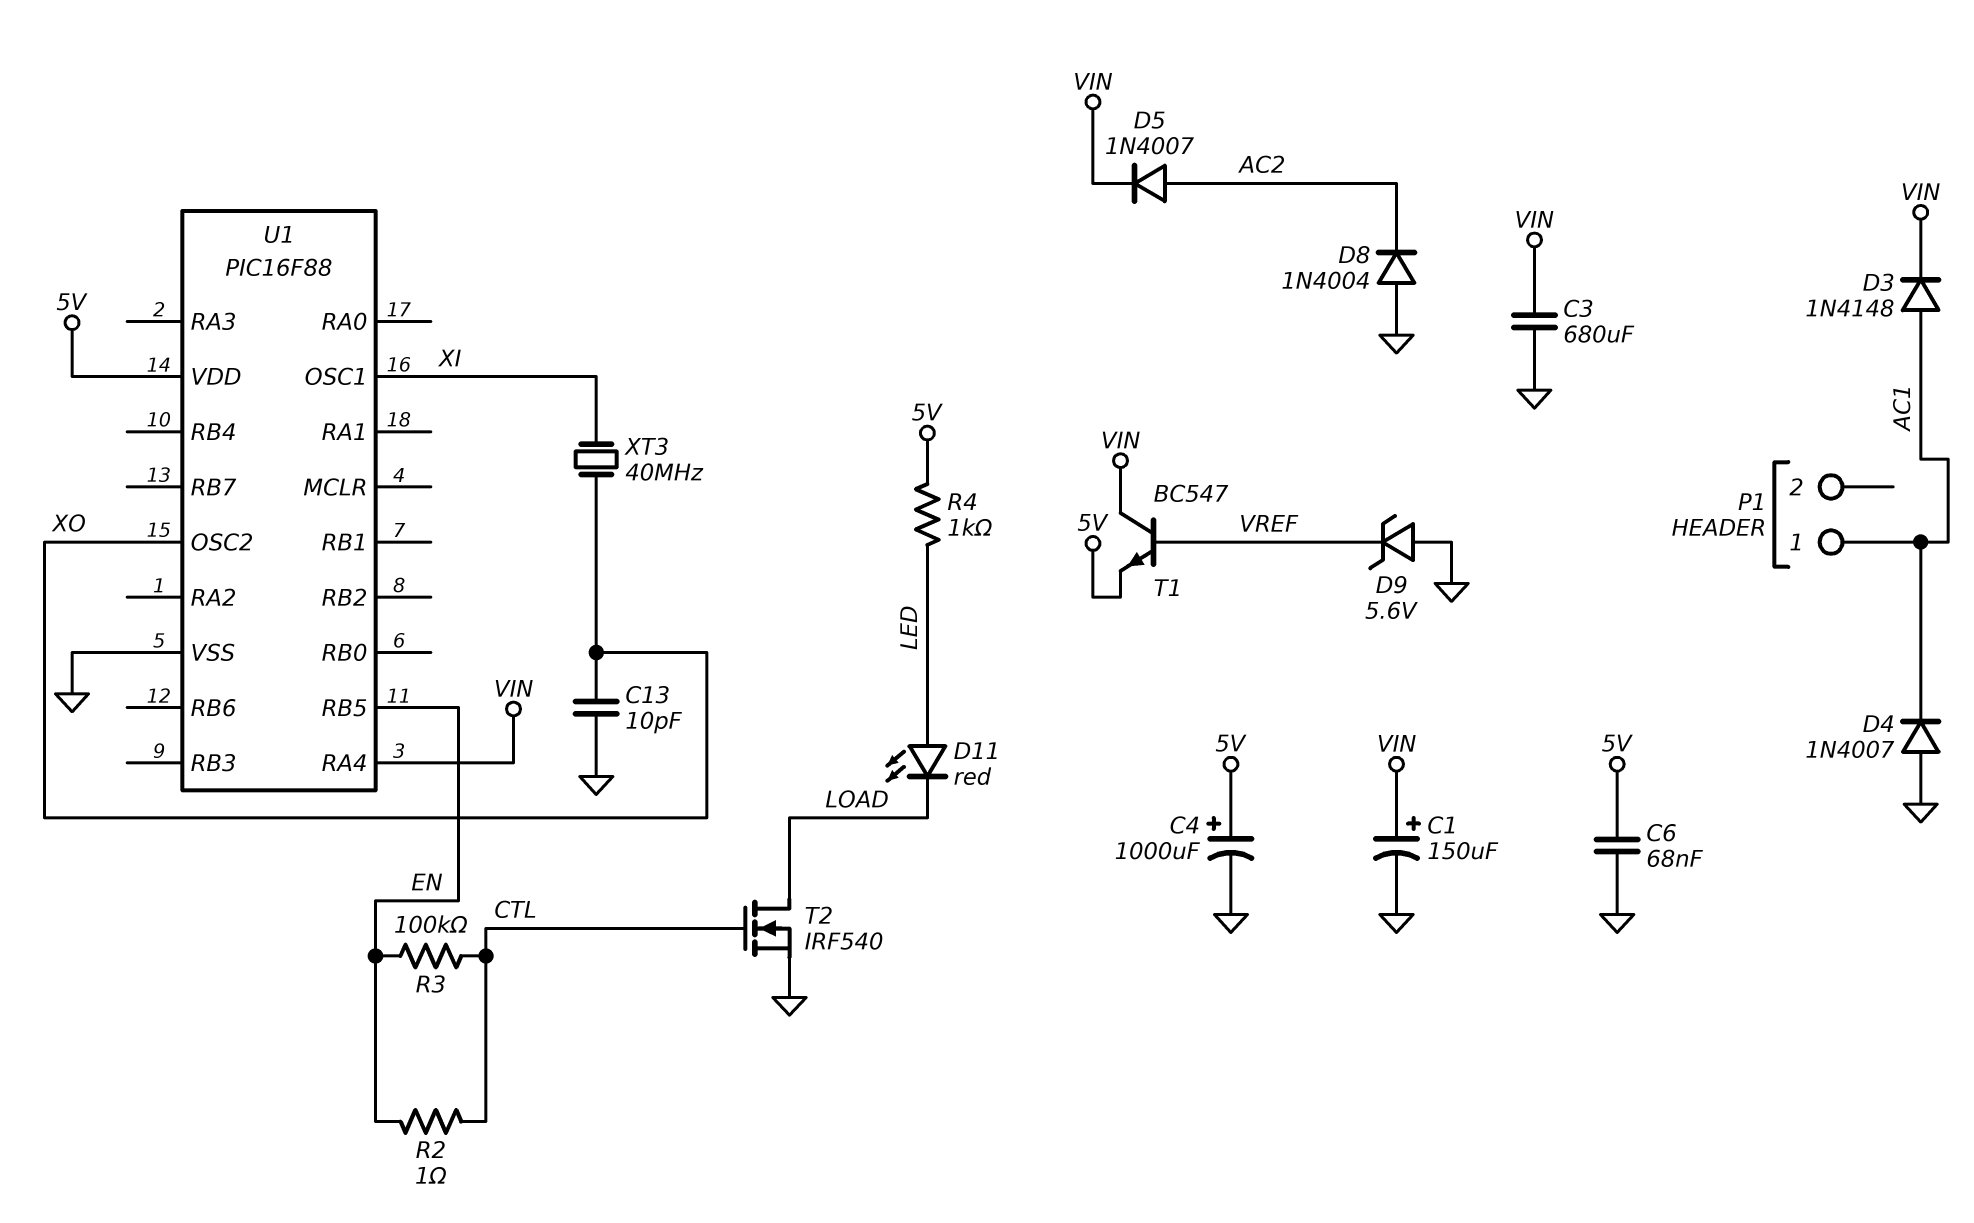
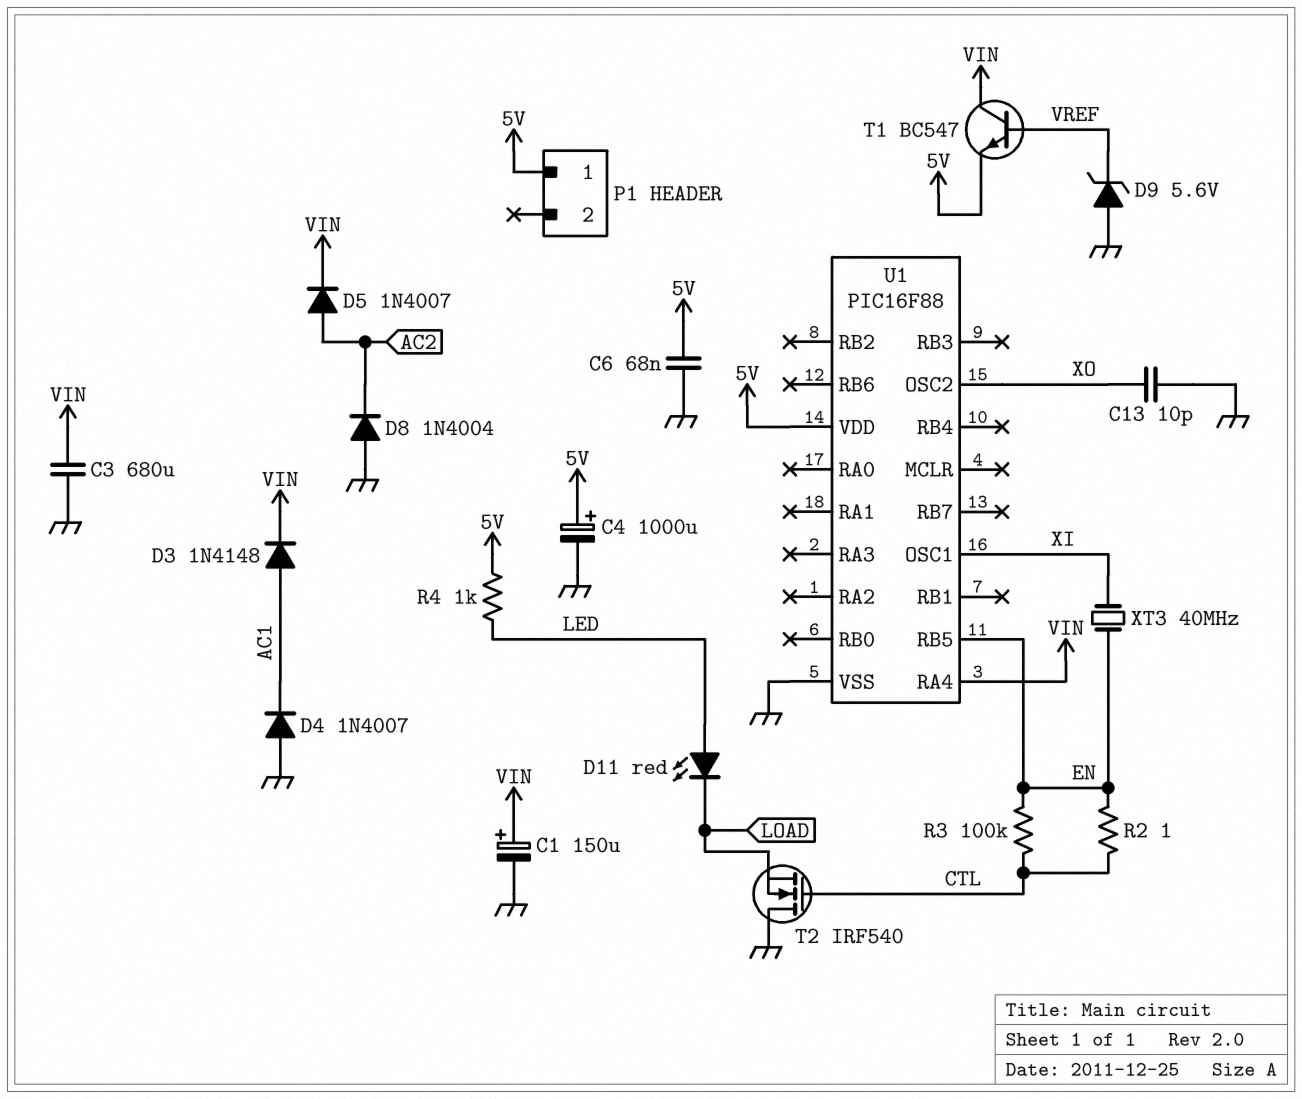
P1 pin 1: AC1 -> 5V
T2: NMOS IRF540 (G CTL, D LOAD, S GND) -> NMOS IRF540 (G CTL, D GND, S LOAD)
XT3: 40MHz (XI, XO) -> 40MHz (EN, XI)

